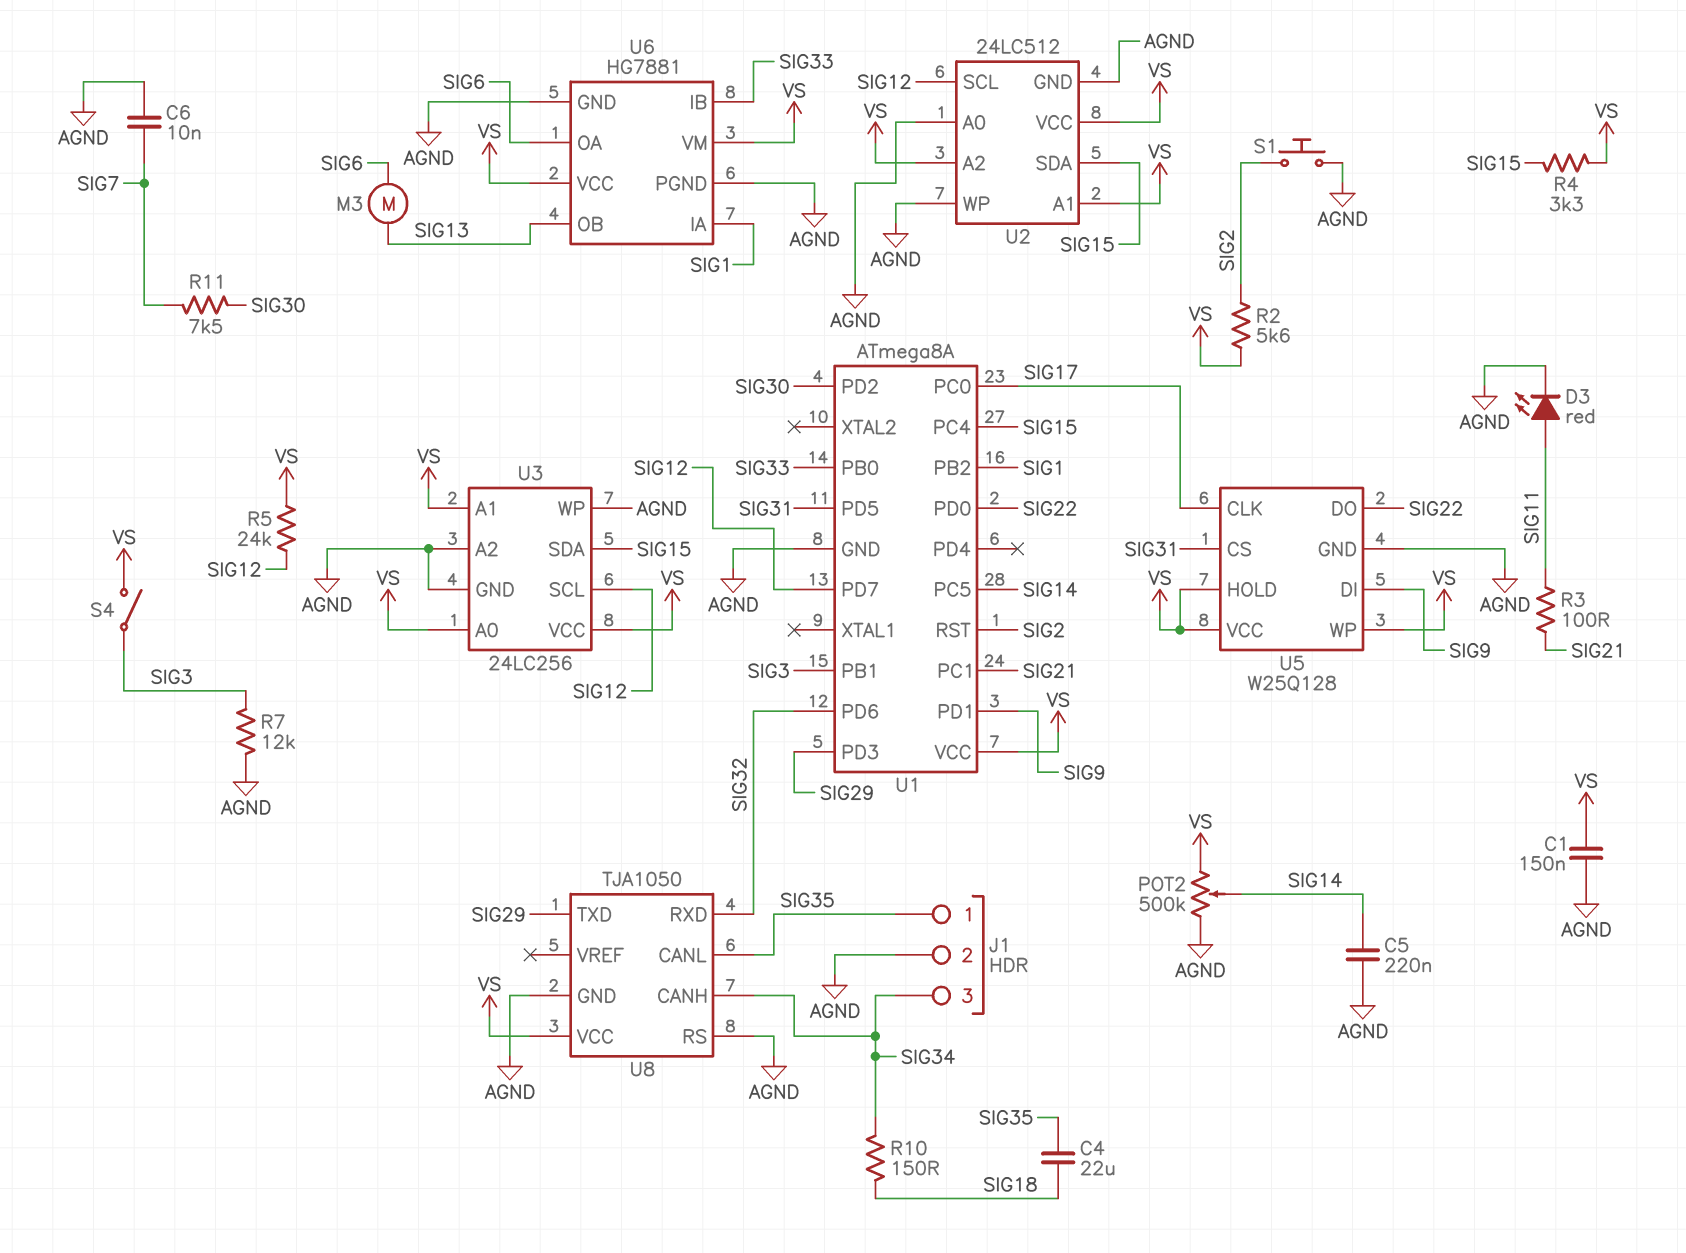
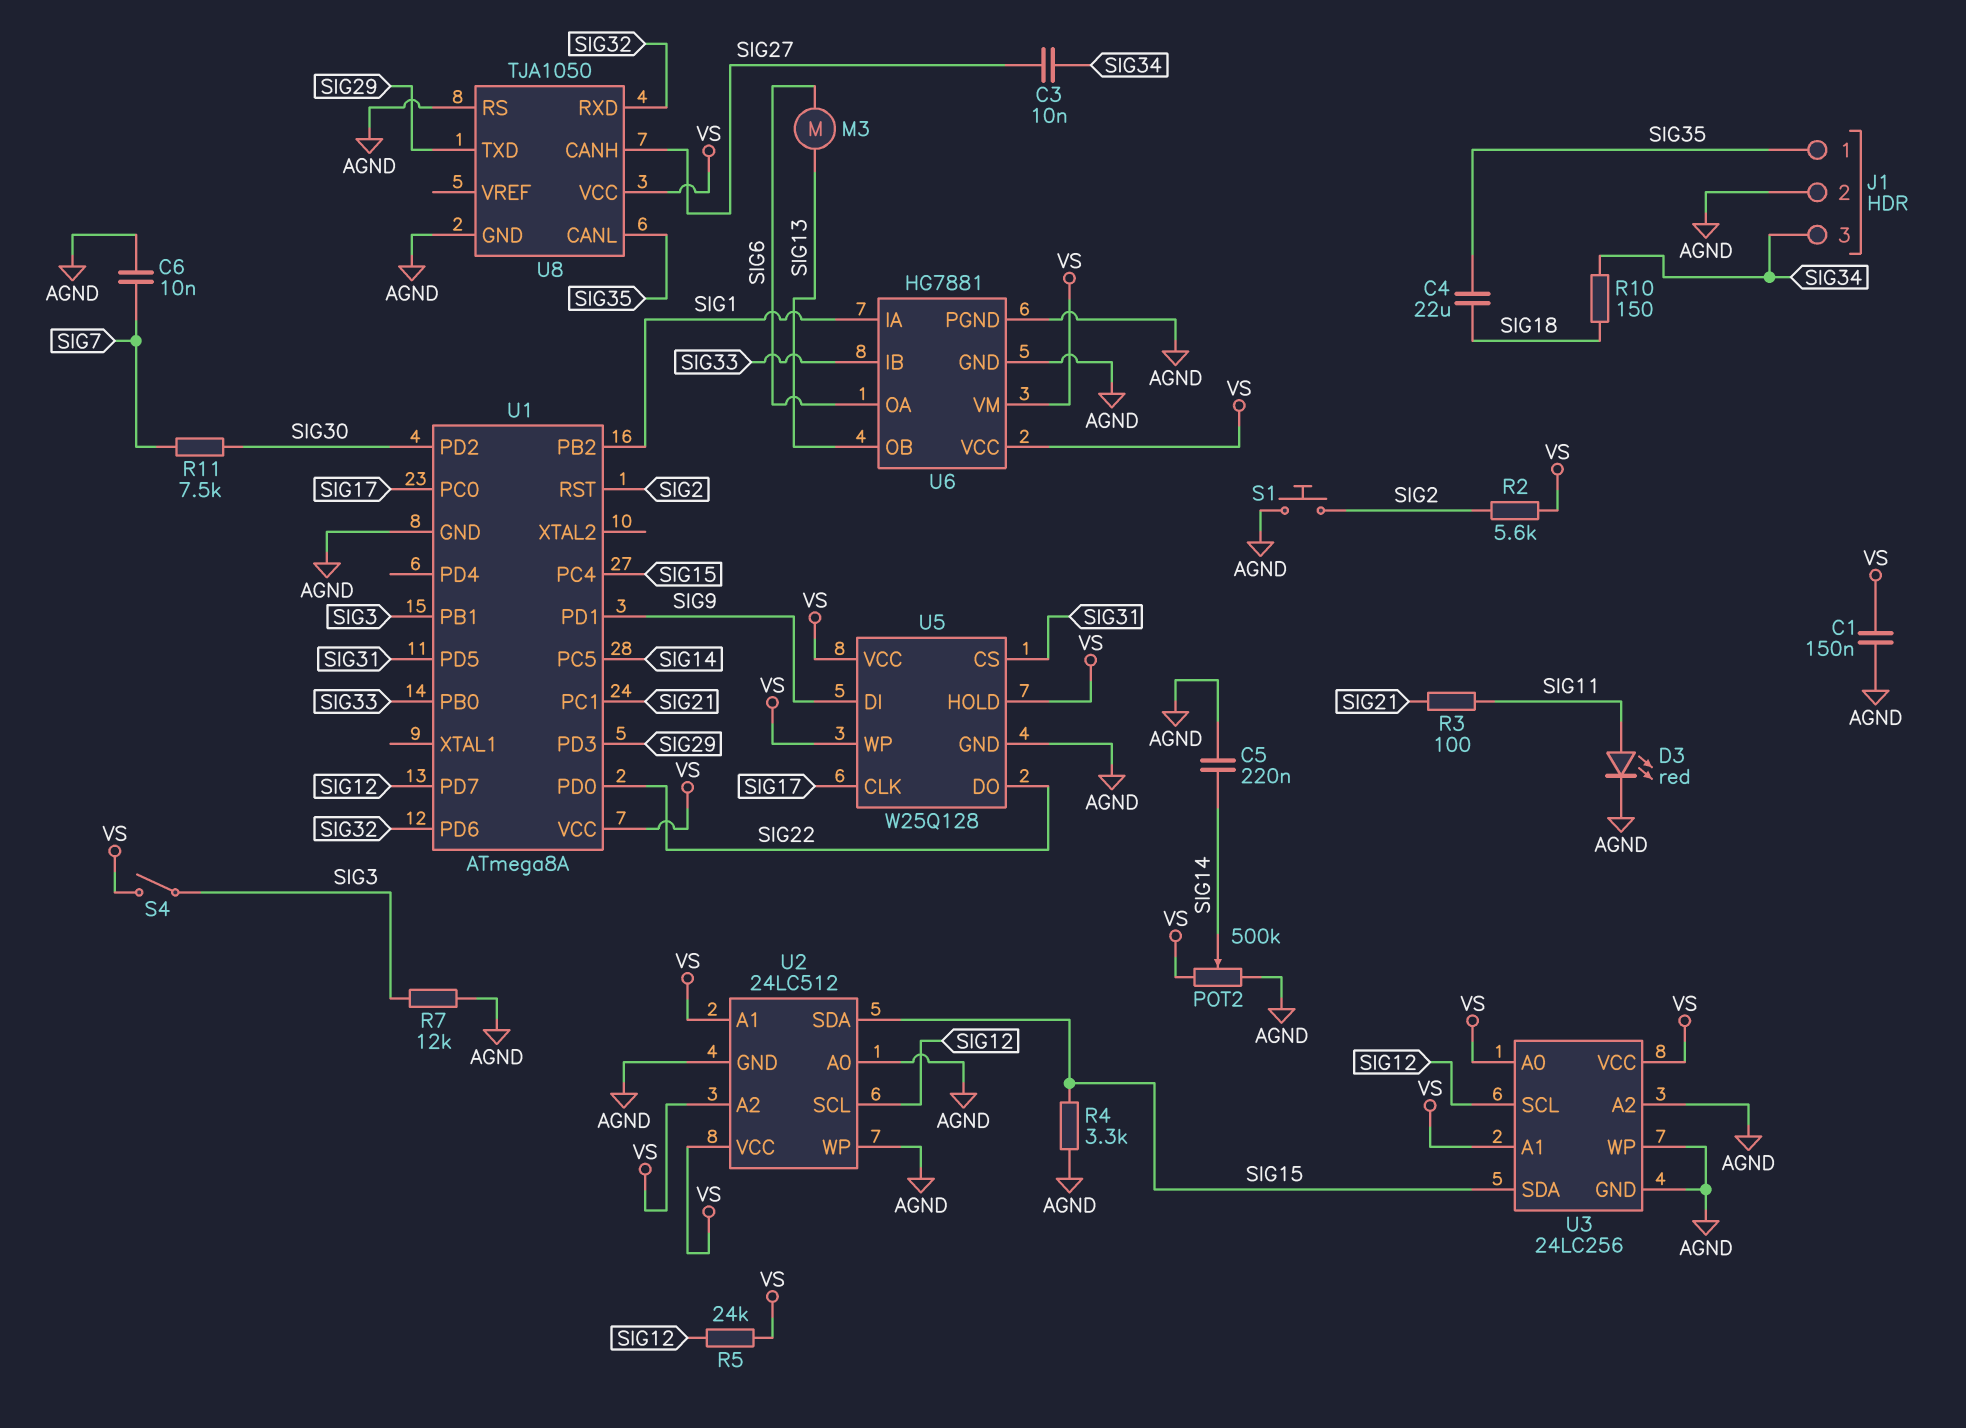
C3: none -> 10nF (SIG27, SIG34)
R4: 3.3k (SIG15, VS) -> 3.3k (AGND, SIG15)
U8 pin CANH: SIG34 -> SIG27

